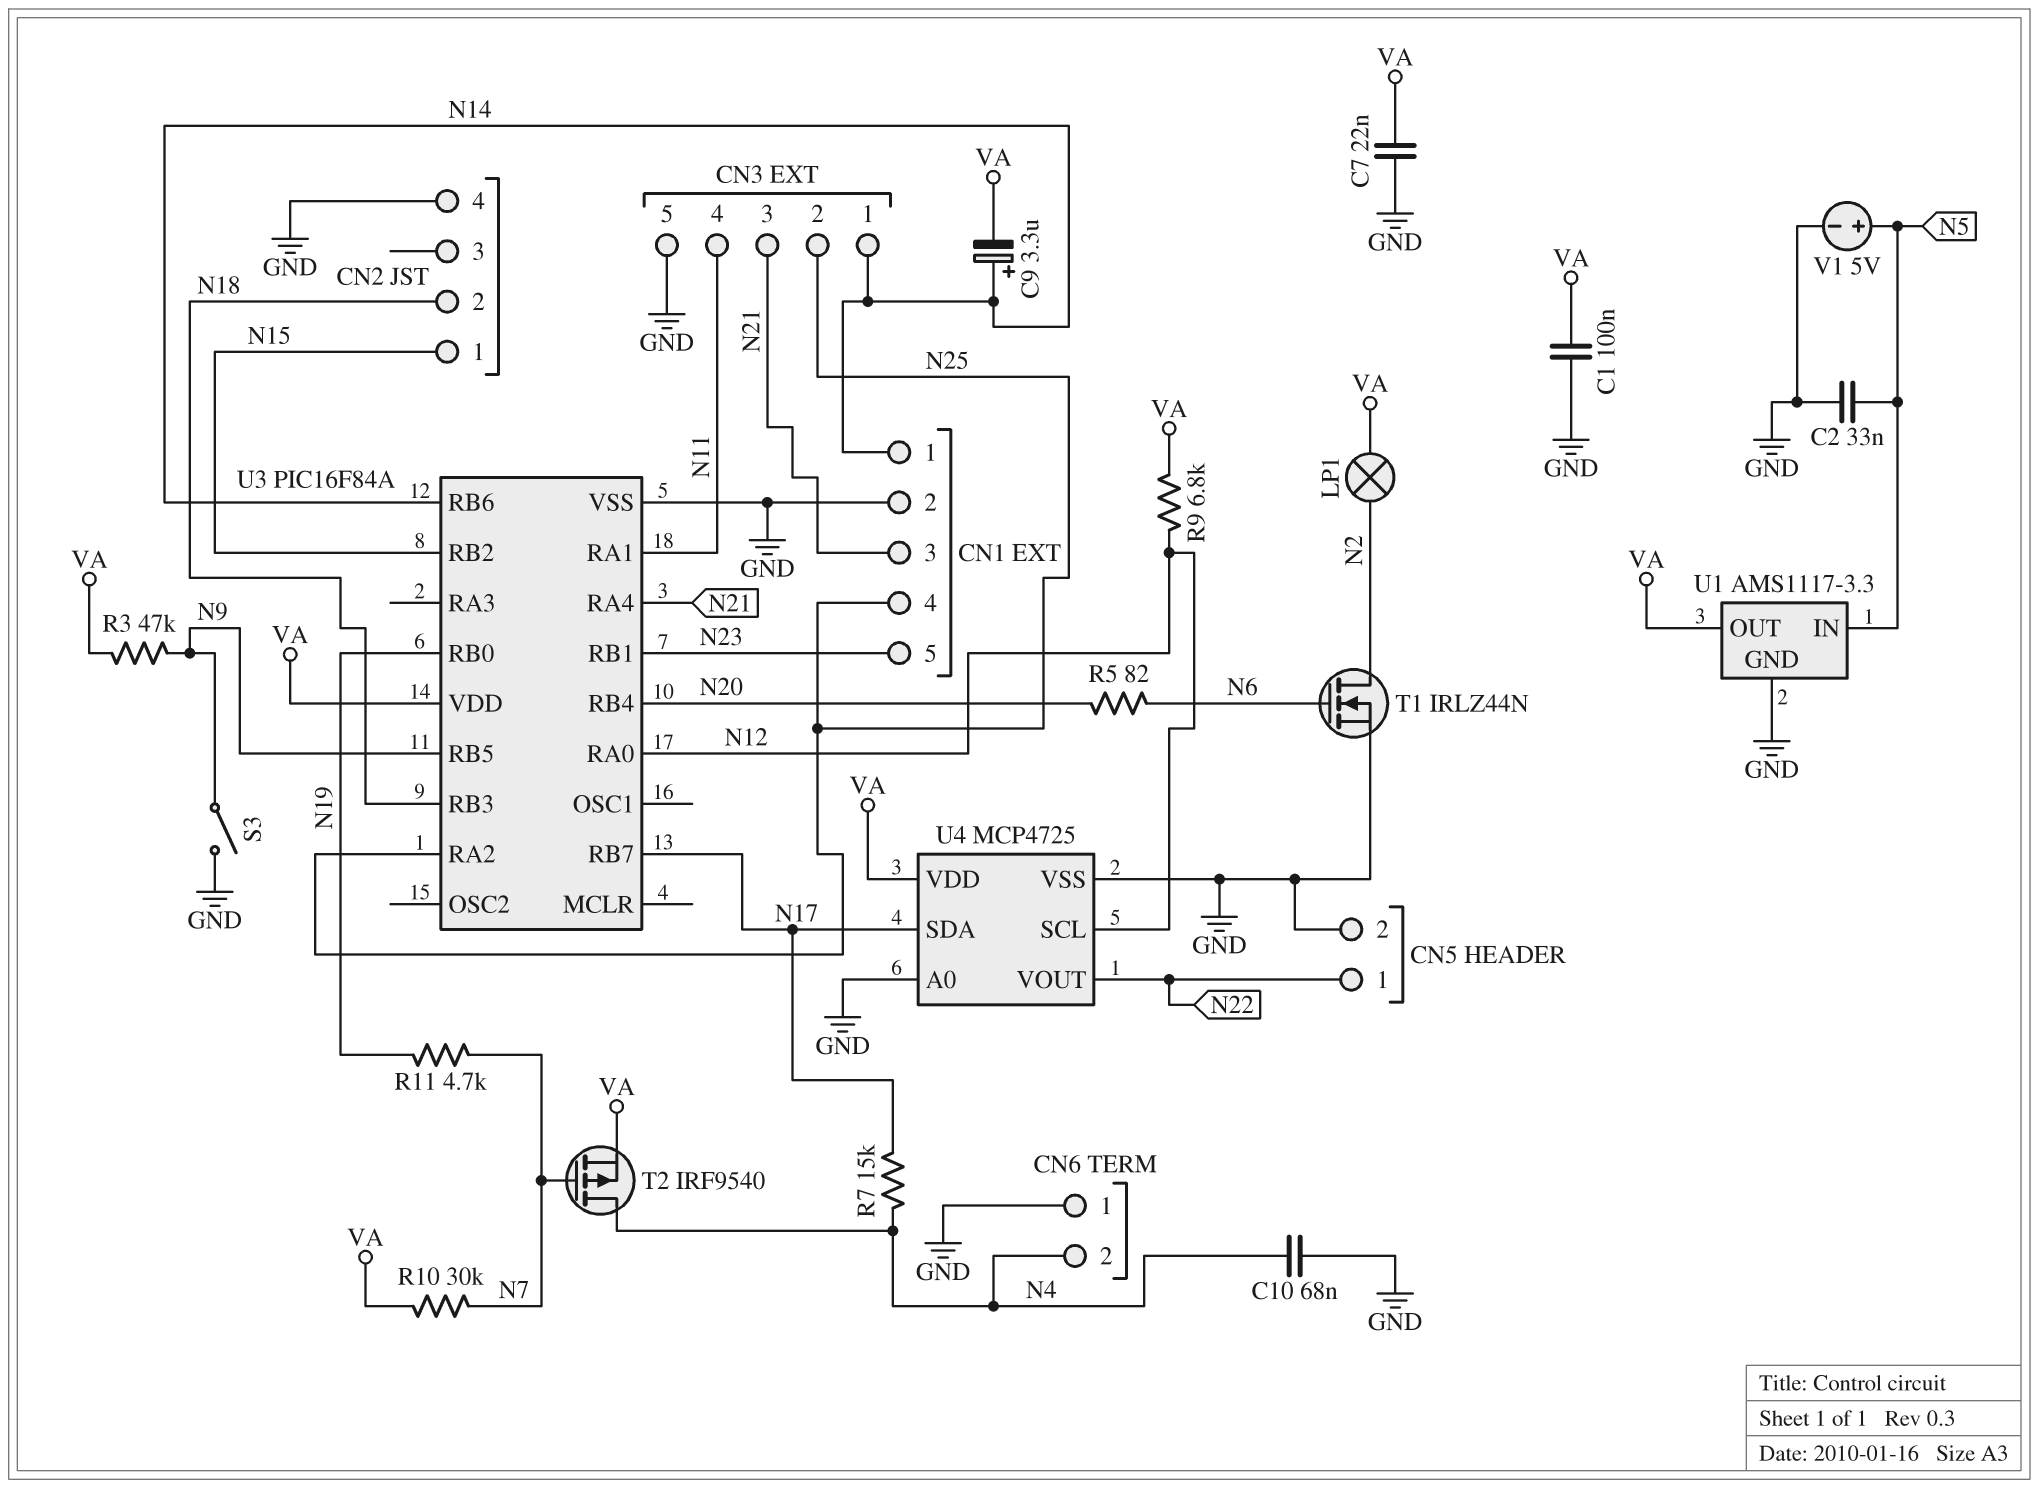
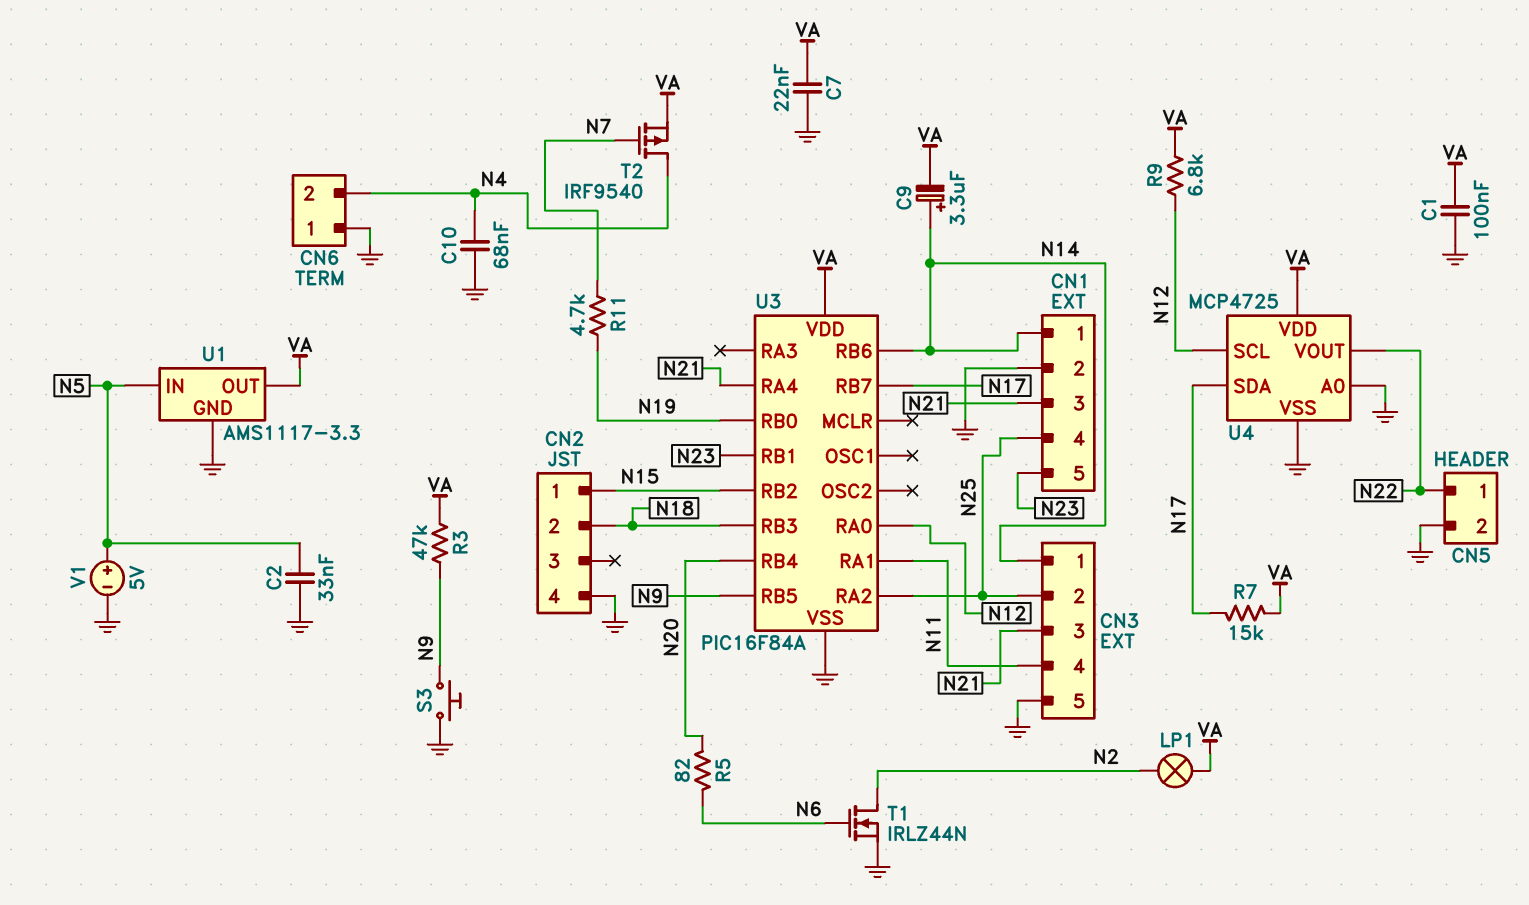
R7: 15k (N4, N17) -> 15k (N17, VA)
R10: 30k (N7, VA) -> none
S3: switch (GND, N9) -> button (GND, N9)

